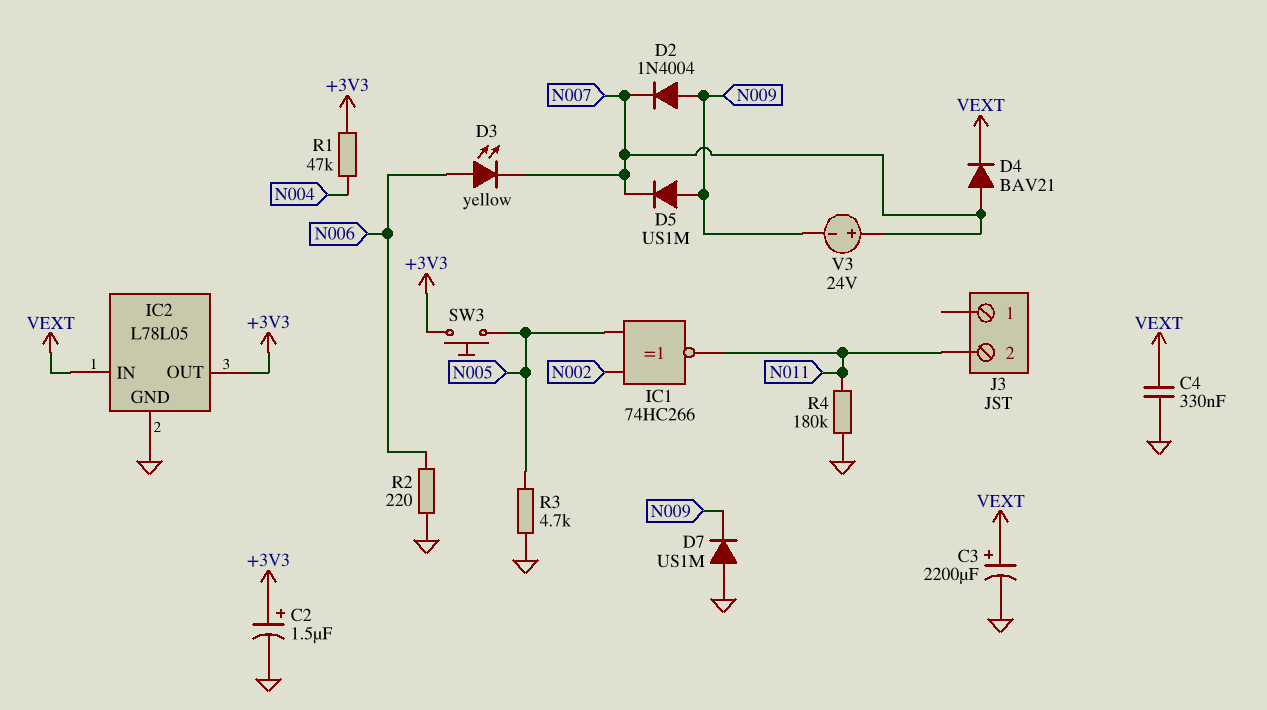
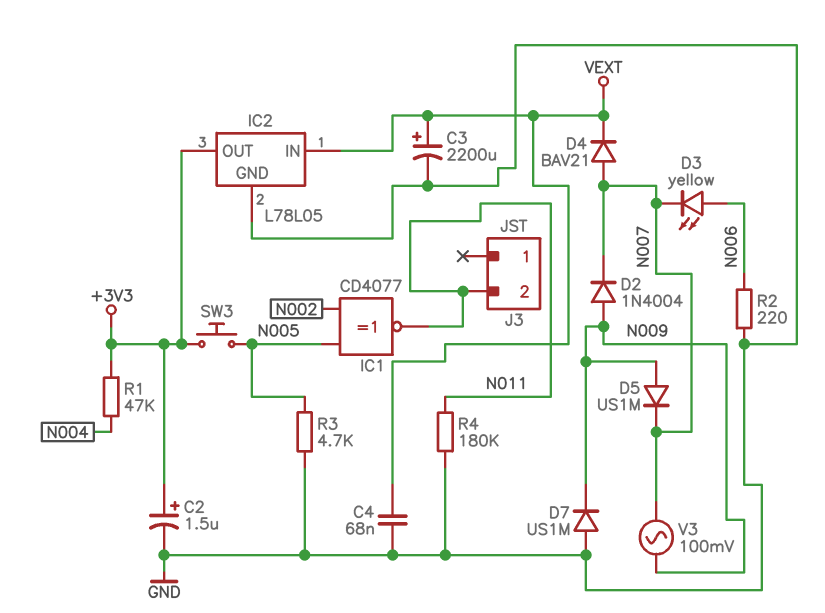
C4: 330nF (GND, VEXT) -> 68nF (GND, VEXT)
IC1: XNOR 74HC266 (in N002, in N005, out N011) -> XNOR CD4077 (in N002, in N005, out N011)
V3: 24V (plus N007, minus N009) -> AC 100mV (N007, N009)

